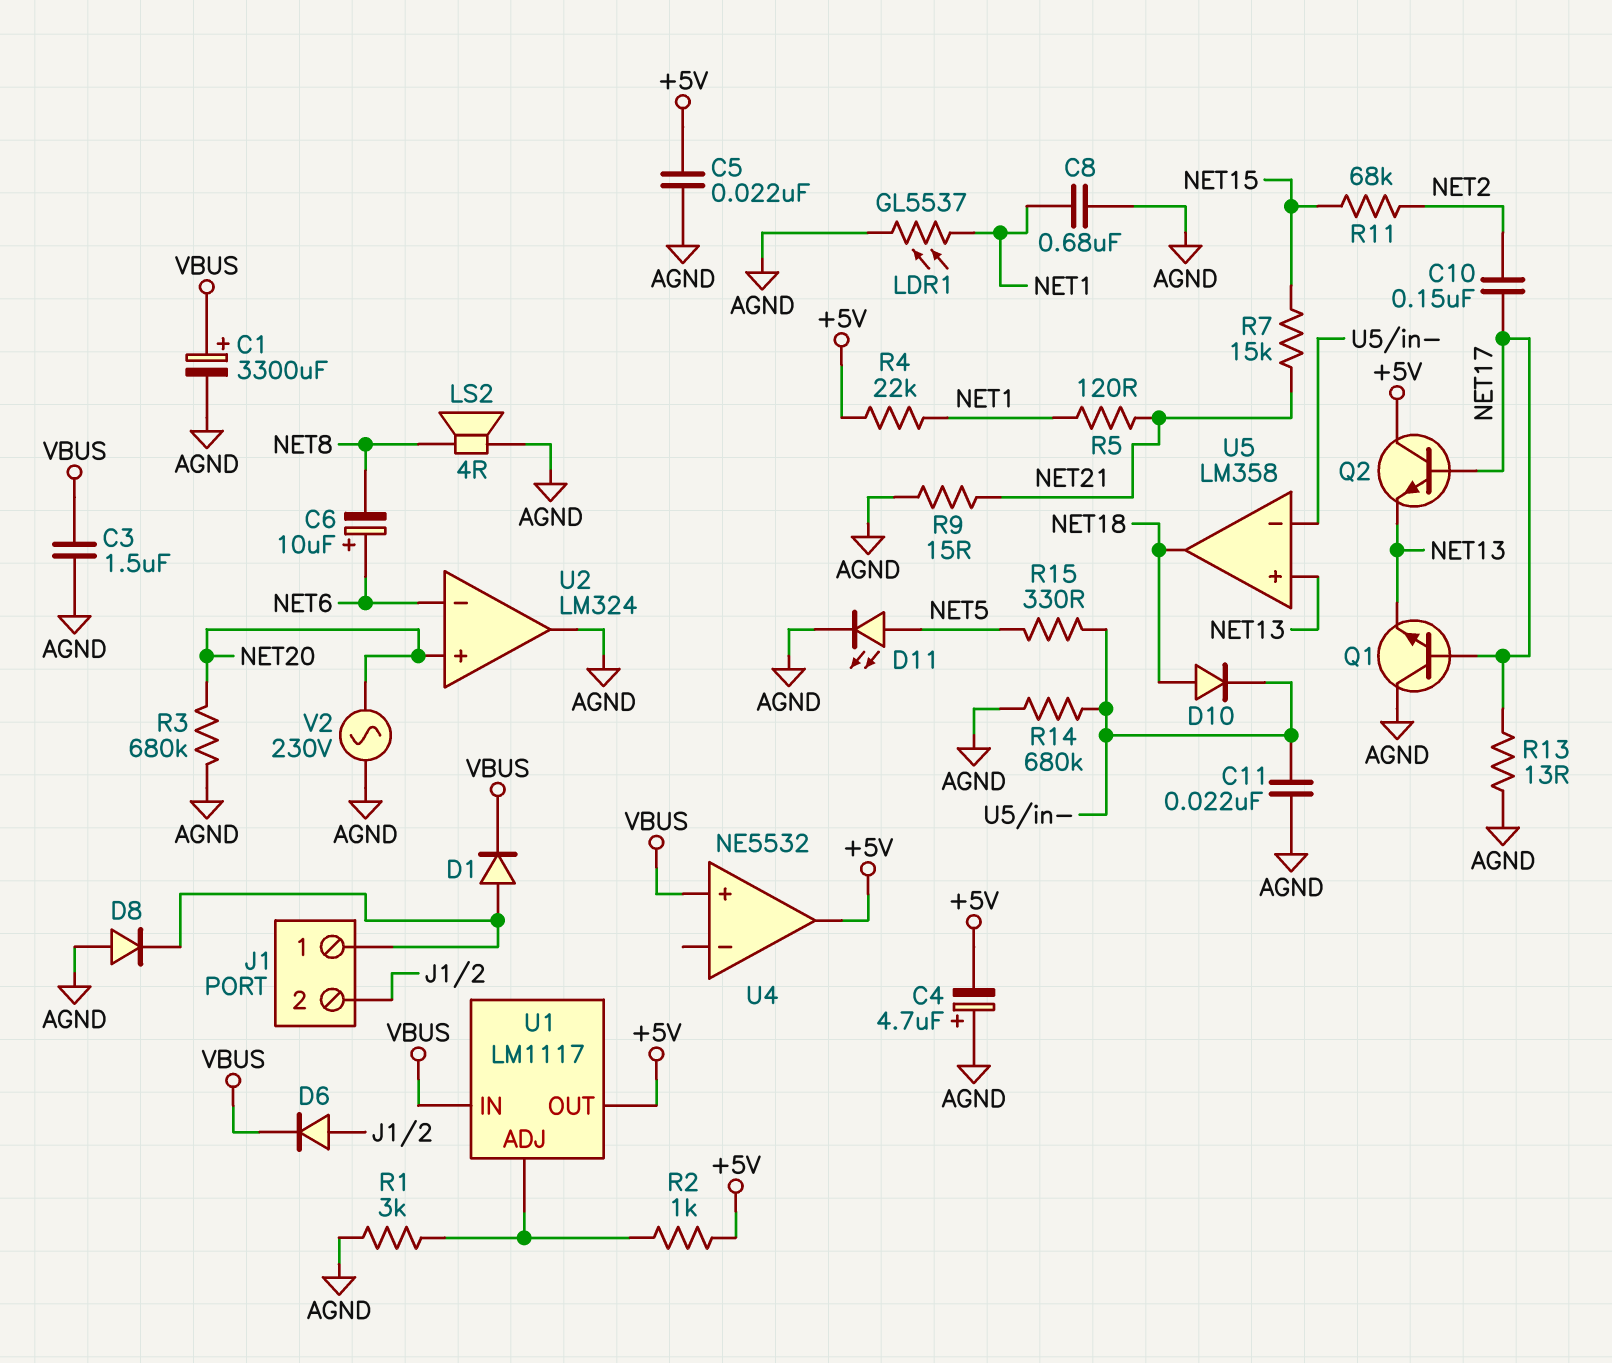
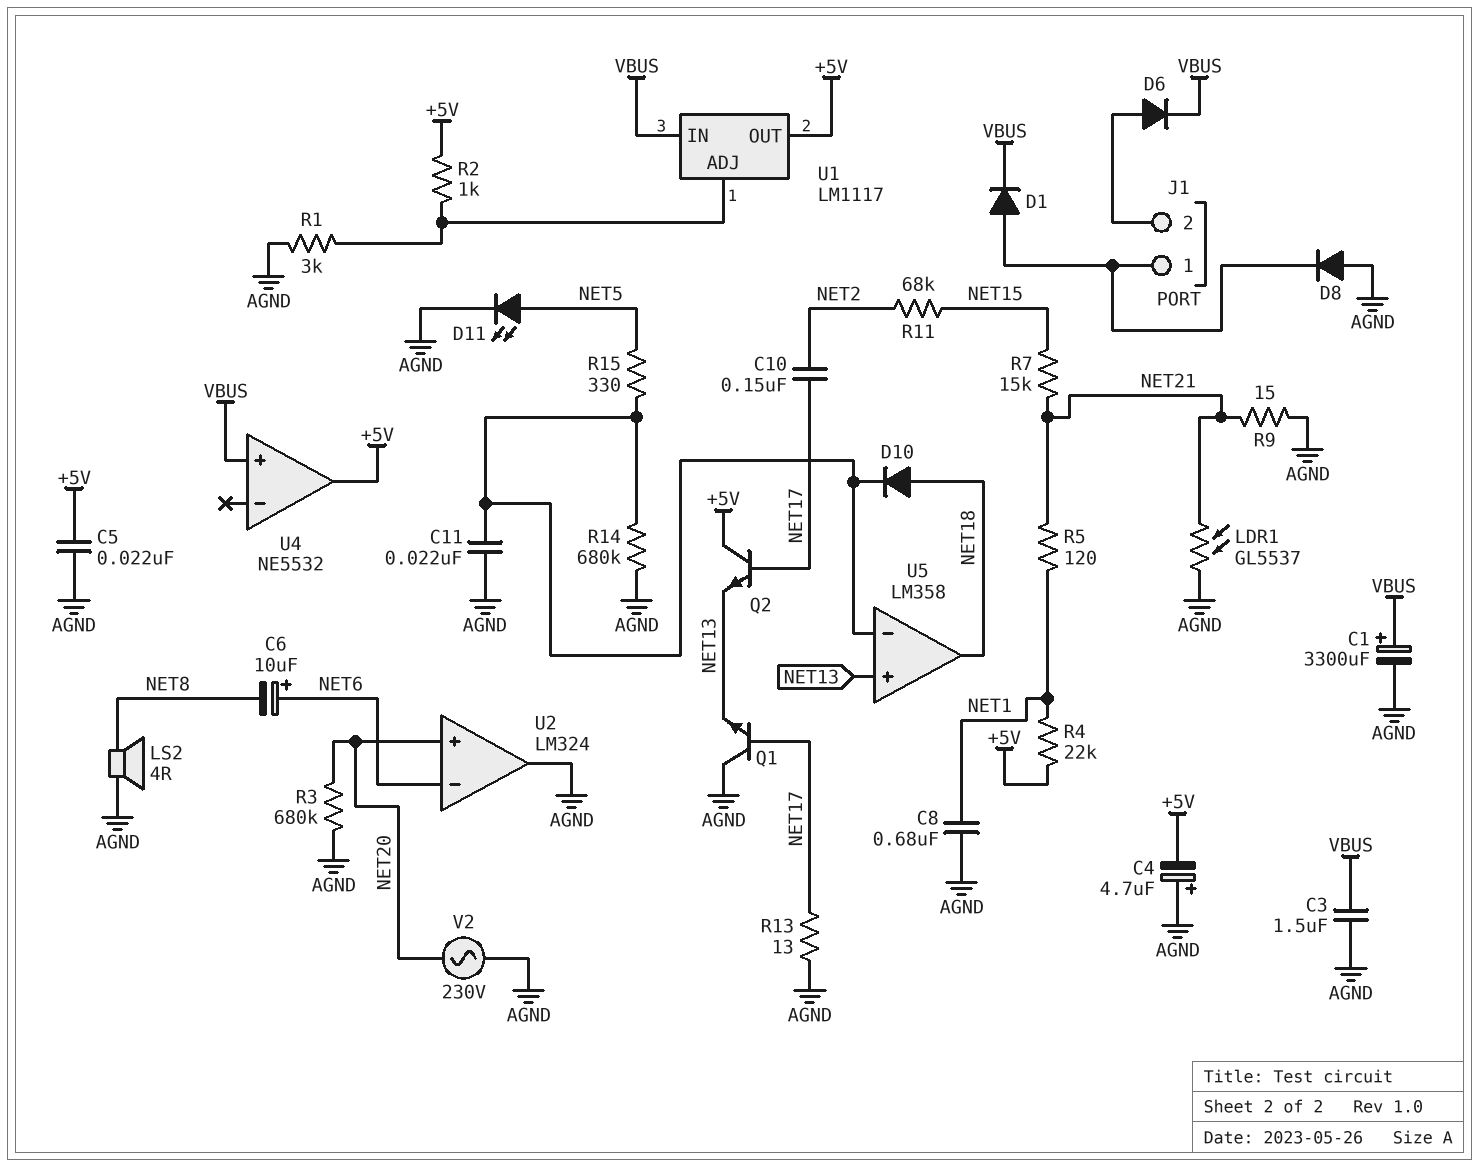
LDR1: GL5537 (AGND, NET1) -> GL5537 (AGND, NET21)

